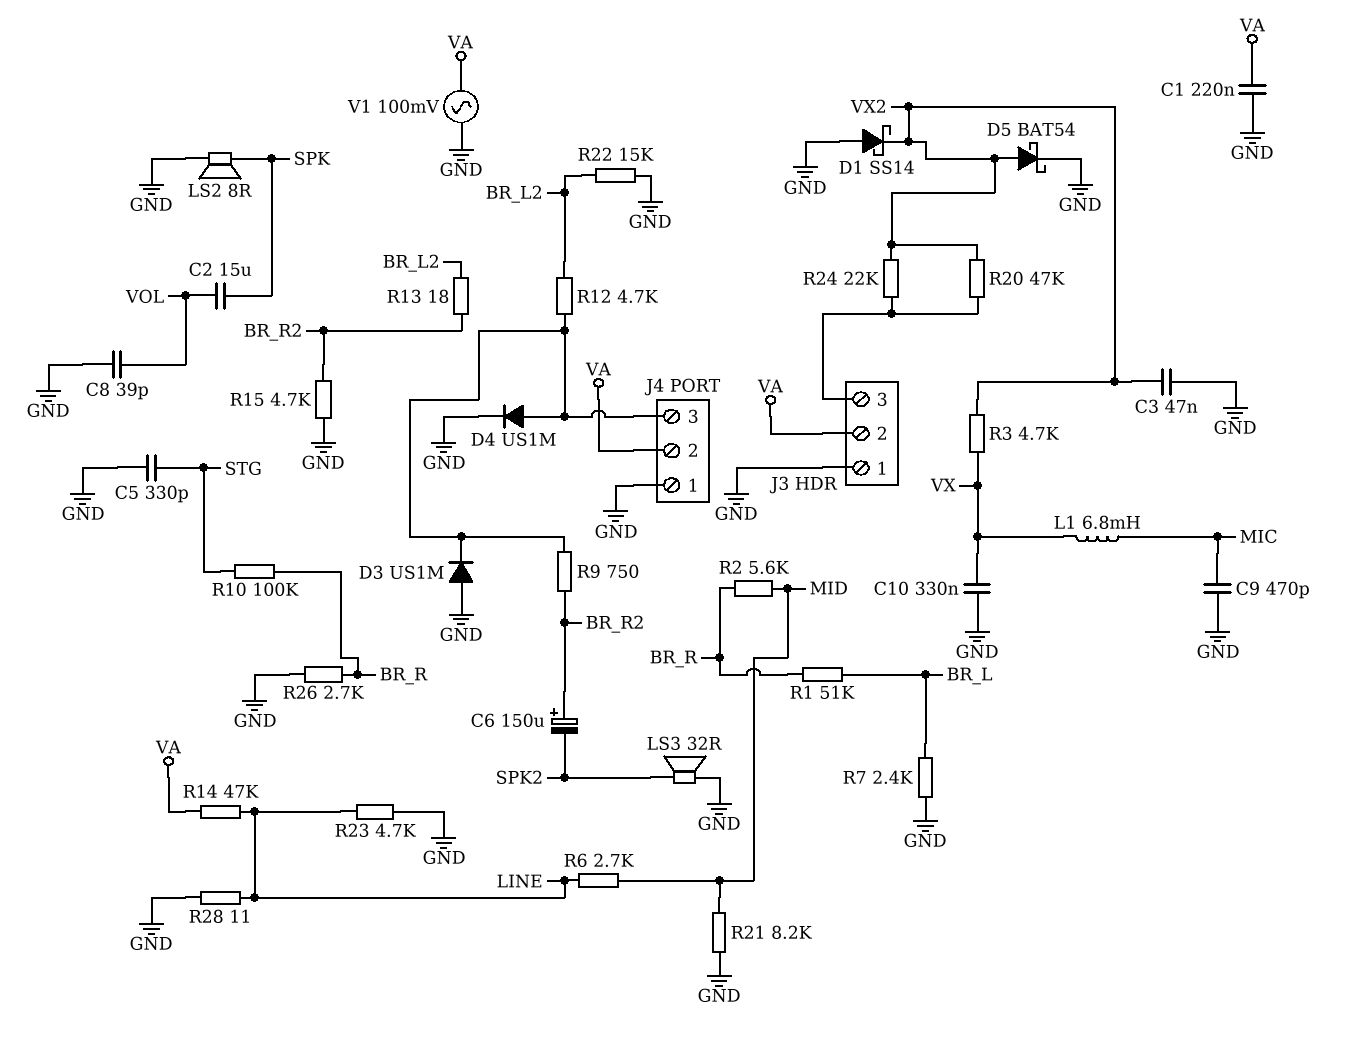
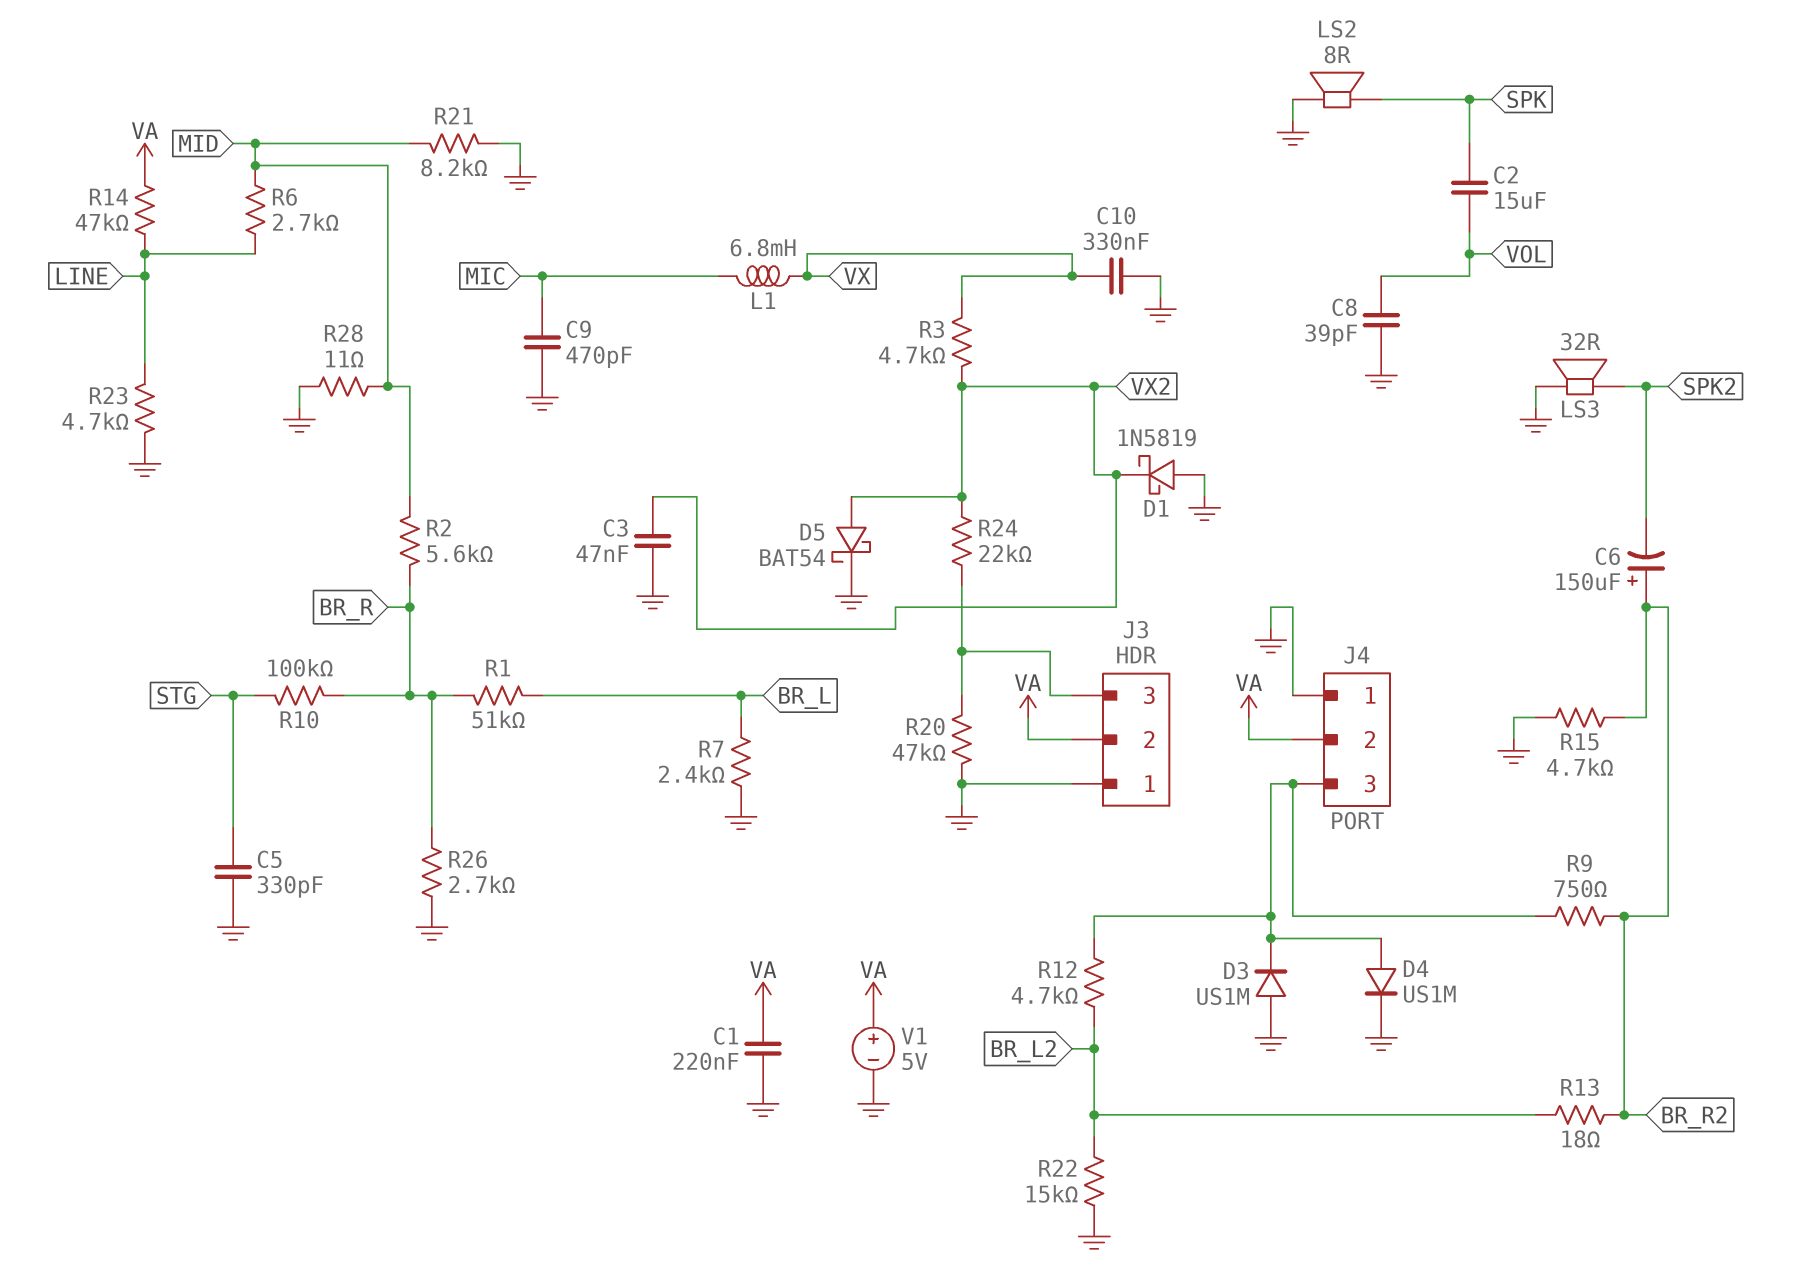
D1: schottky SS14 (A GND, K VX2) -> schottky 1N5819 (A GND, K VX2)
R20: 47k (J3/3, VX2) -> 47k (GND, J3/3)
R28: 11 (GND, LINE) -> 11 (GND, MID)
V1: AC 100mV (GND, VA) -> 5V (plus VA, minus GND)

